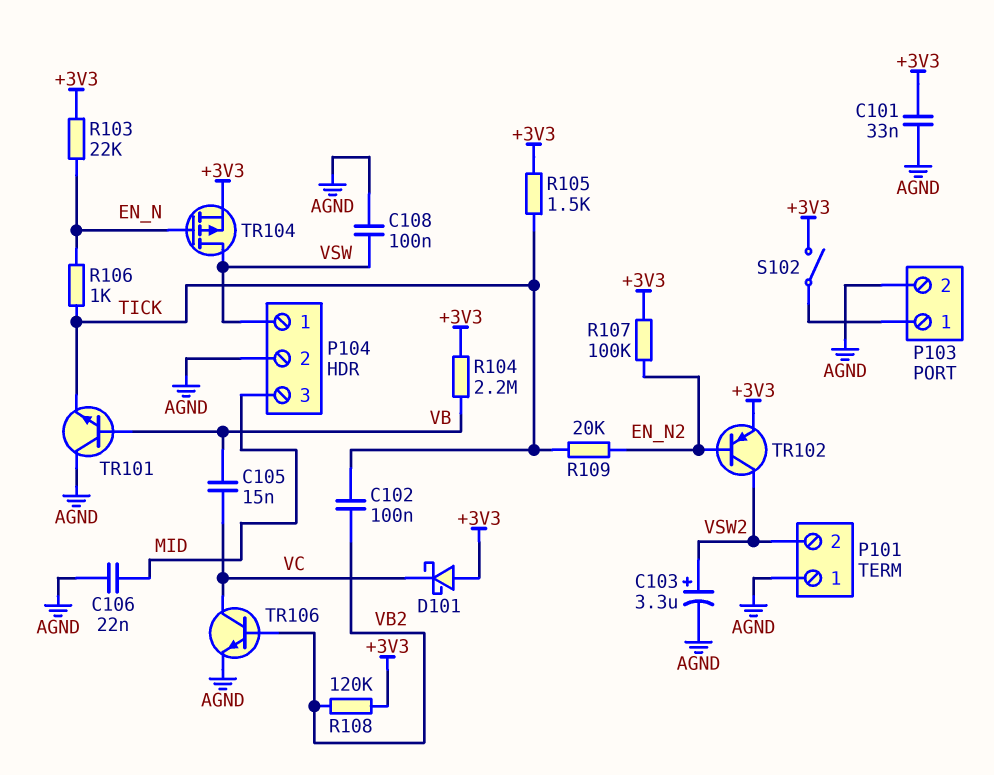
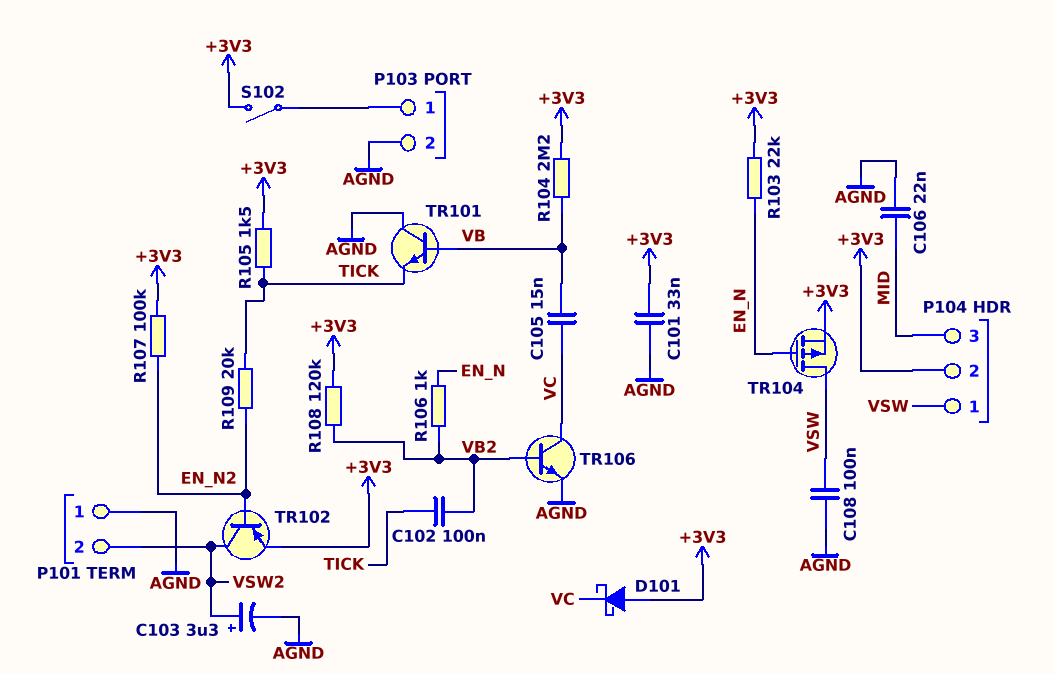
P104 pin 2: AGND -> +3V3
R106: 1k (EN_N, TICK) -> 1k (EN_N, VB2)

